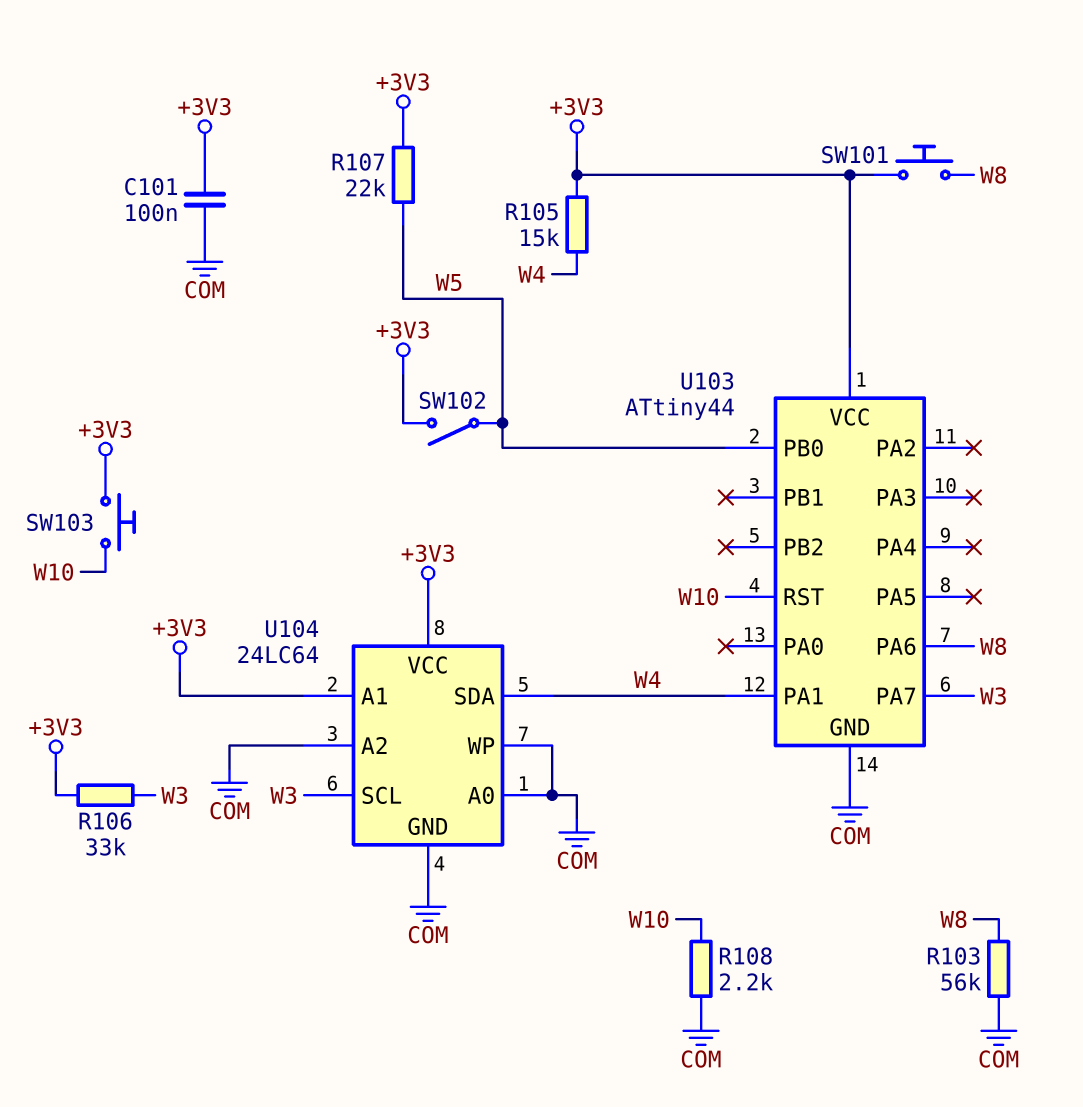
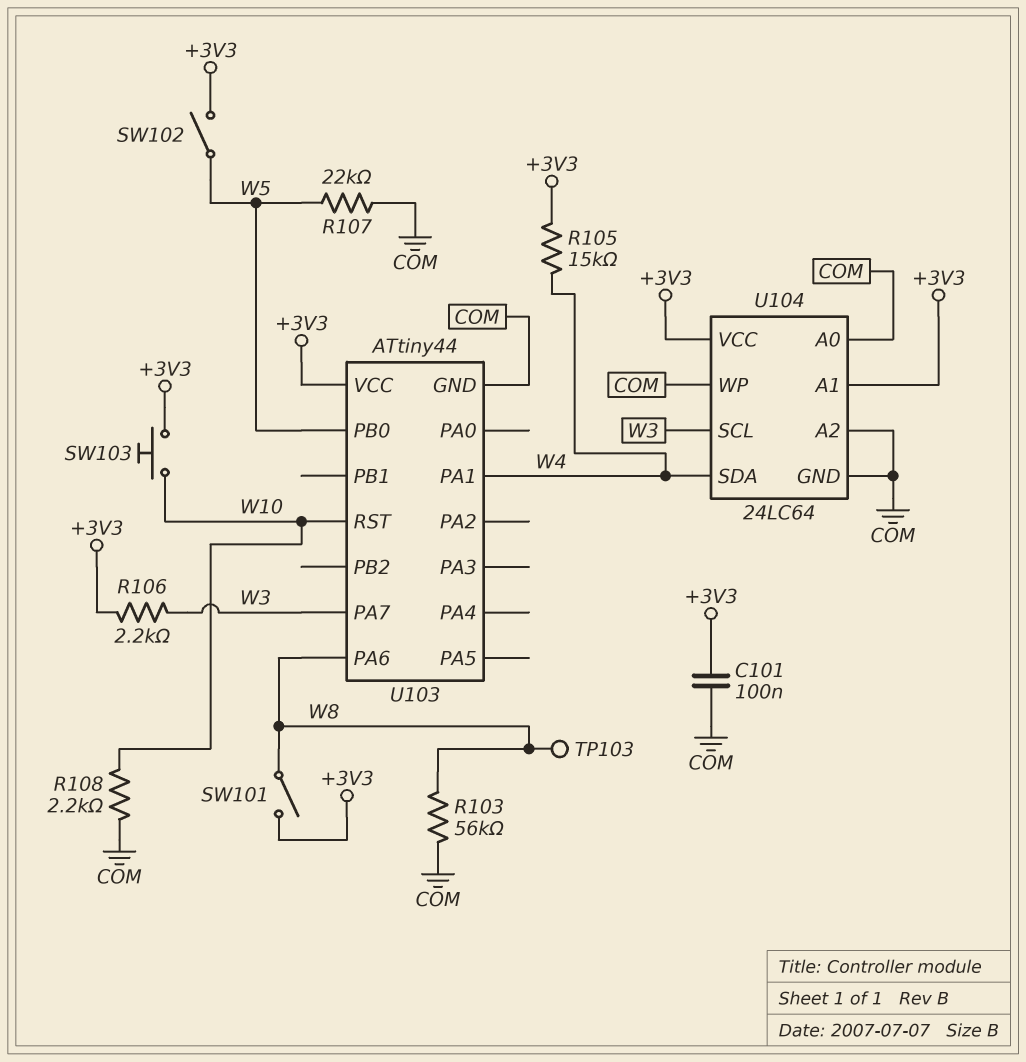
R106: 33k (+3V3, W3) -> 2.2k (+3V3, W3)
R107: 22k (+3V3, W5) -> 22k (COM, W5)
SW101: button (+3V3, W8) -> switch (+3V3, W8)
TP103: none -> test point (W8)

